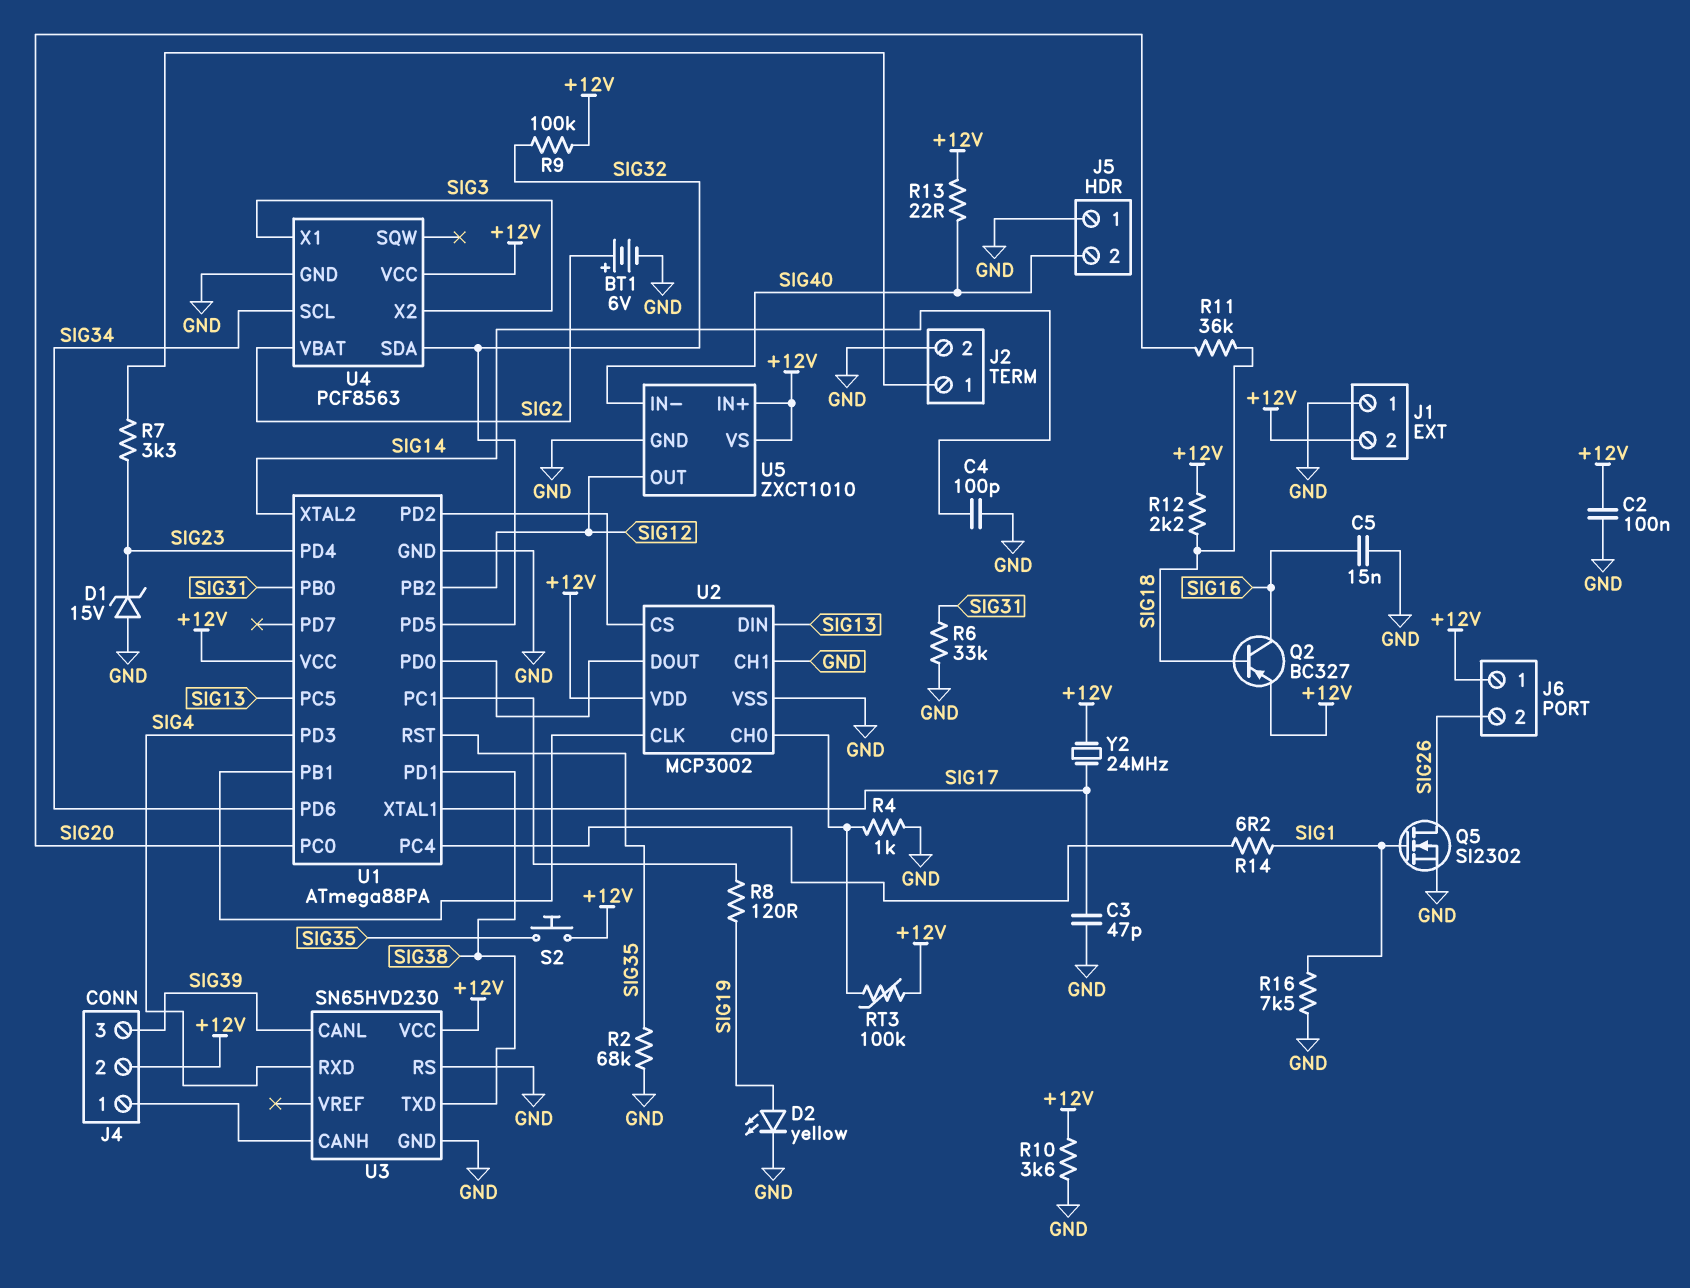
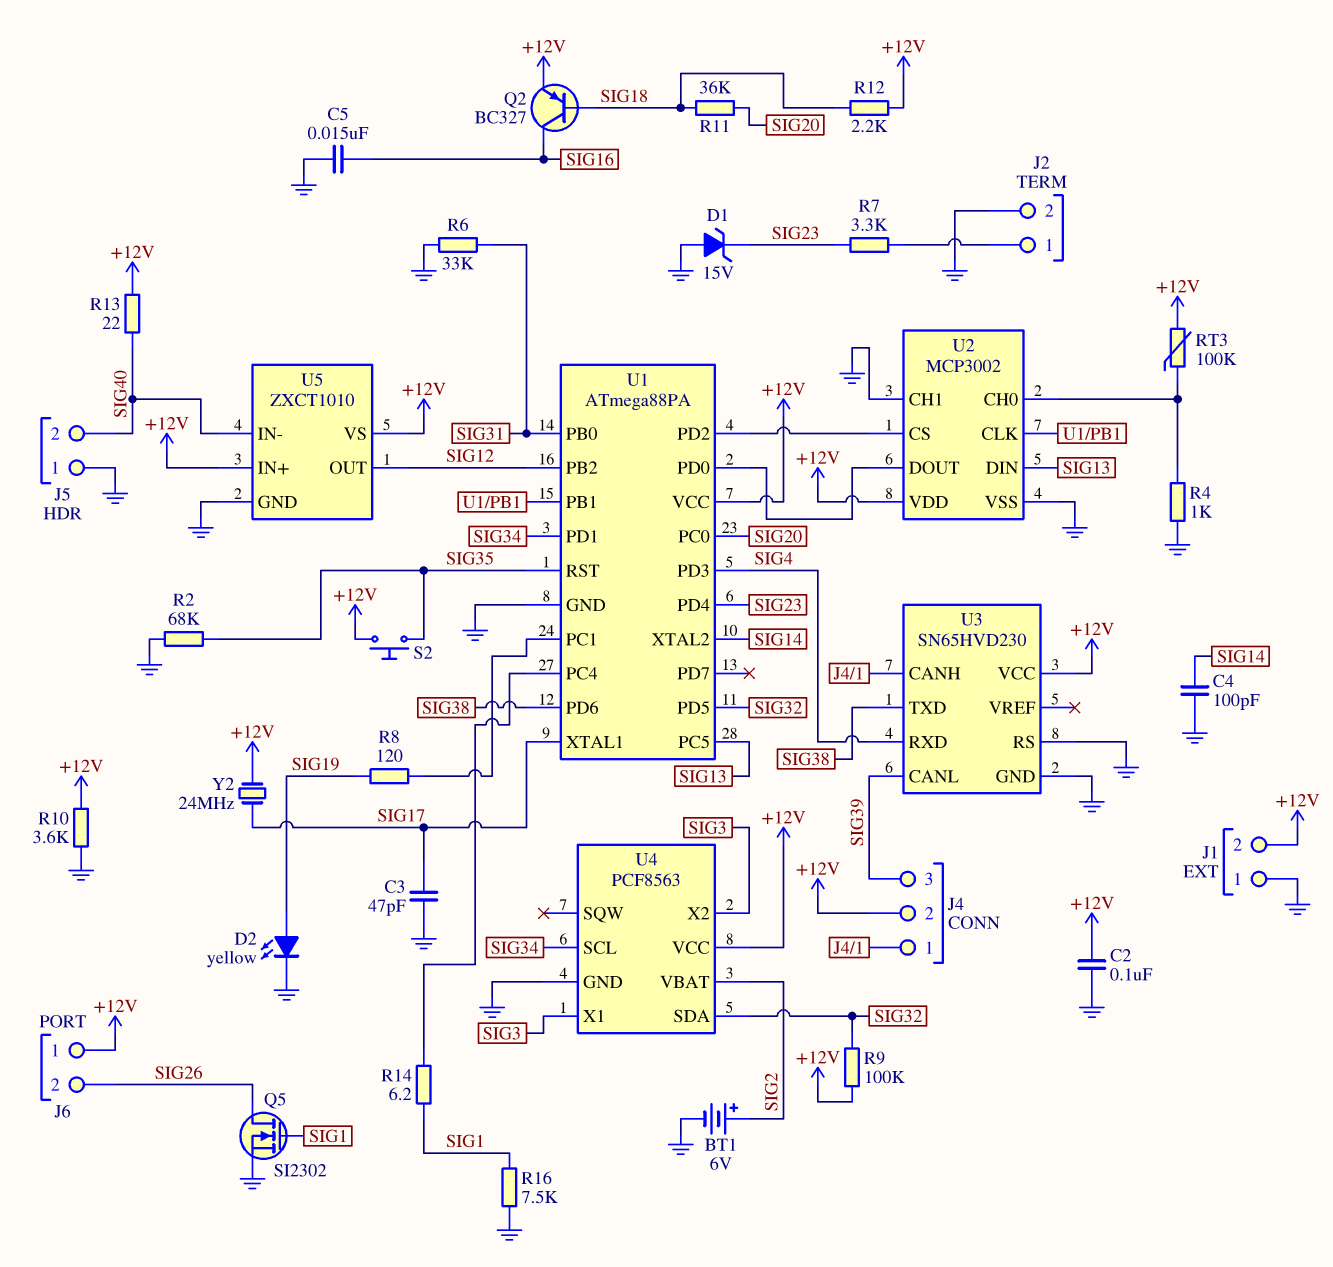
U1 pin PD1: SIG38 -> SIG34
U1 pin PD6: SIG34 -> SIG38

